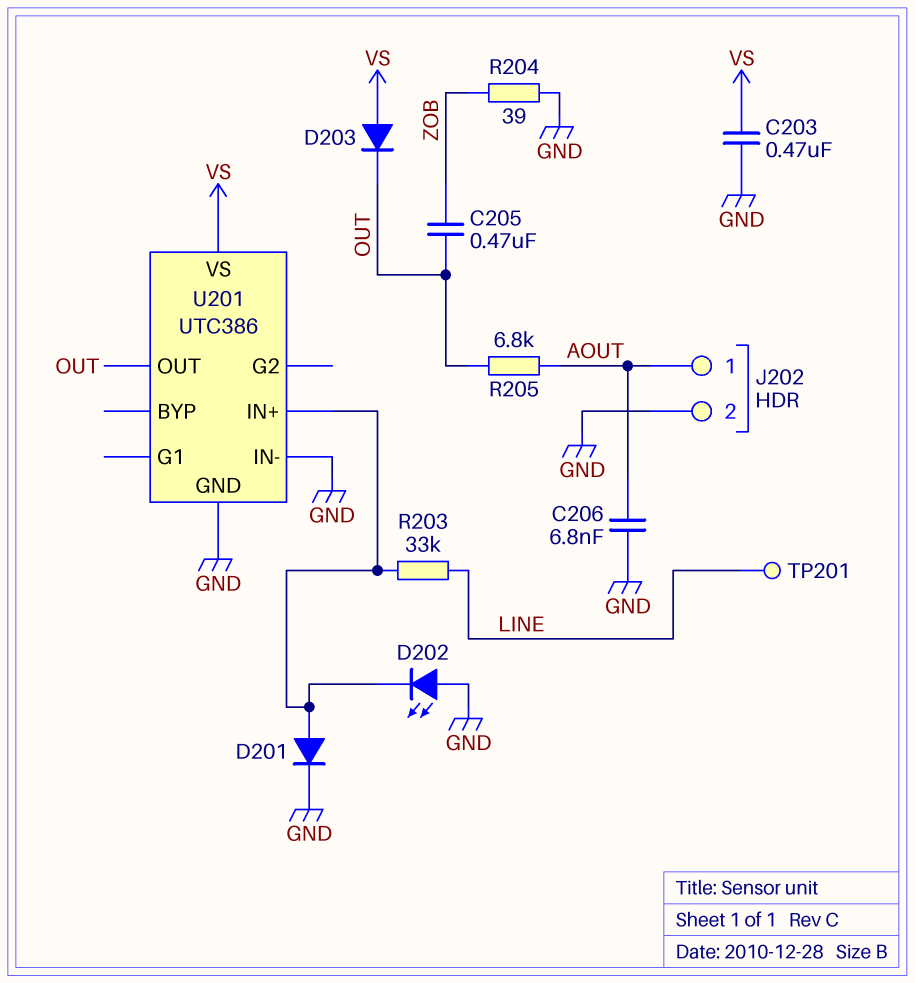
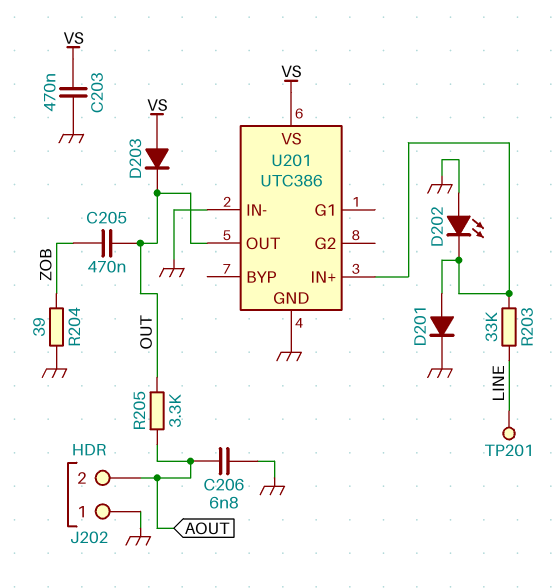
J202 pin 1: AOUT -> GND
J202 pin 2: GND -> AOUT
R205: 6.8k (AOUT, OUT) -> 3.3k (AOUT, OUT)

